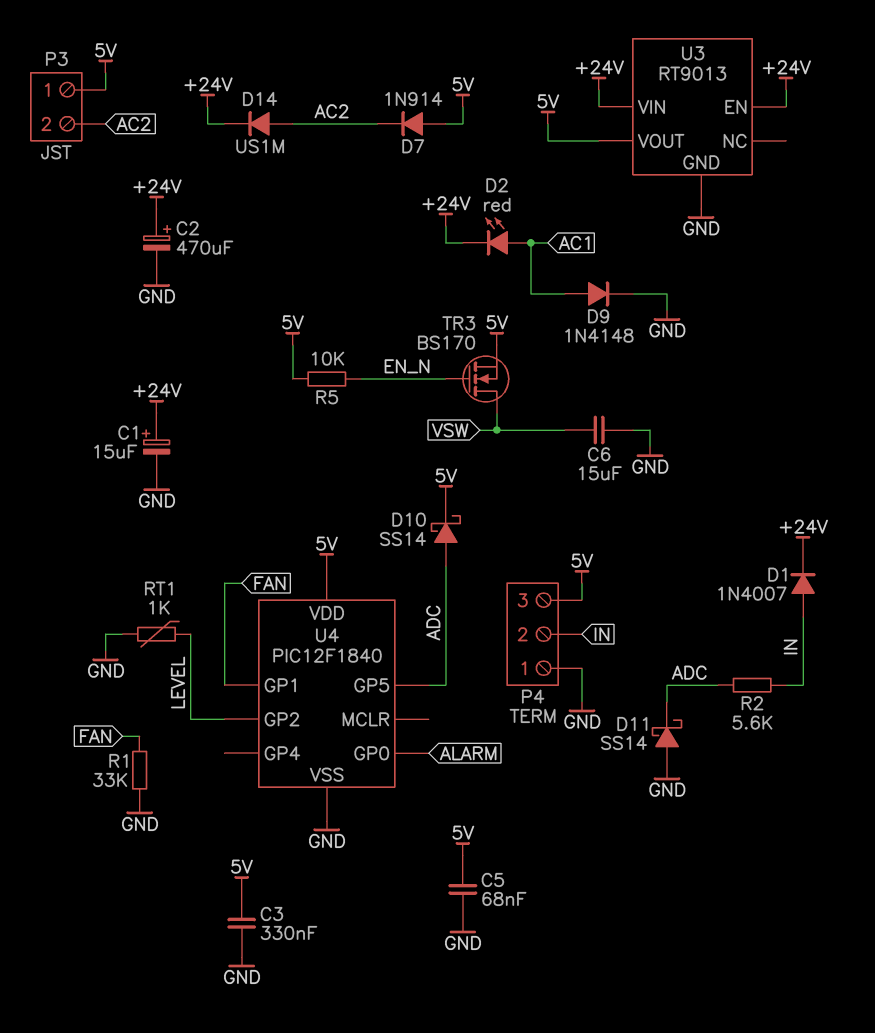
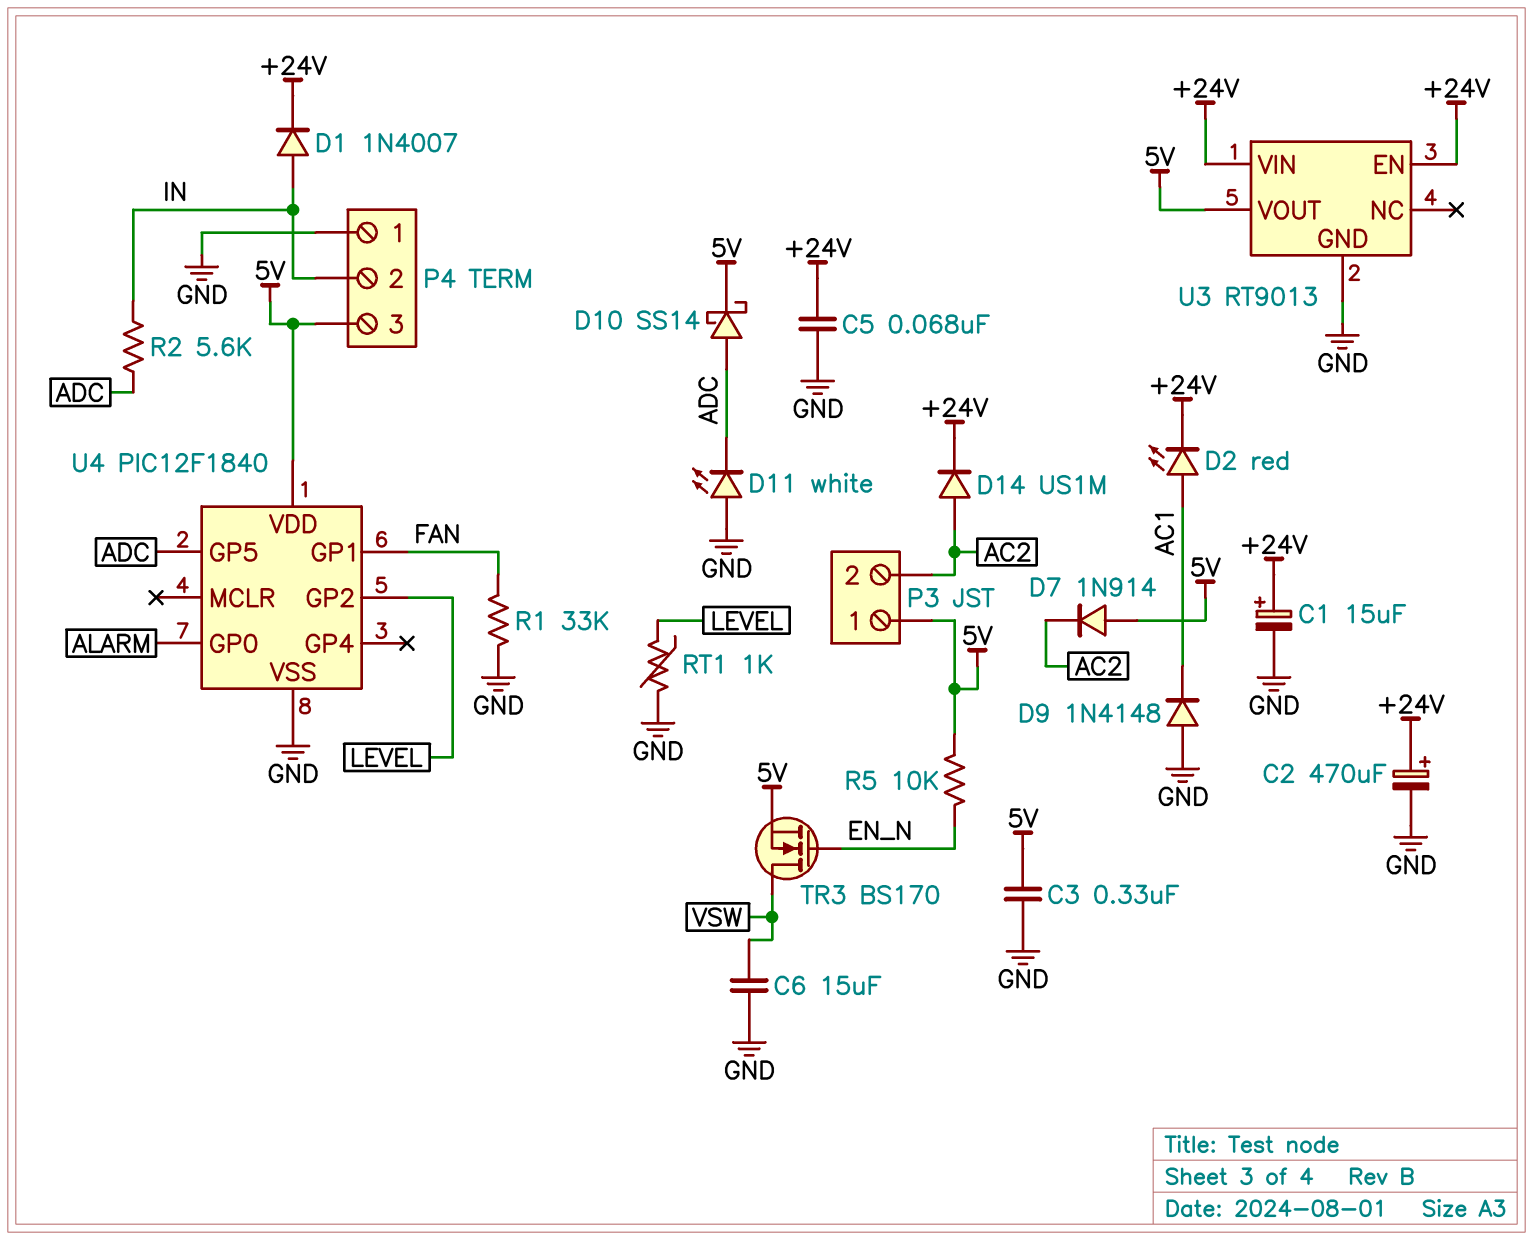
C5: 68nF (5V, GND) -> 68nF (+24V, GND)
D9: diode 1N4148 (A AC1, K GND) -> diode 1N4148 (A GND, K AC1)
D11: schottky SS14 (A GND, K ADC) -> LED white (A GND, K ADC)

